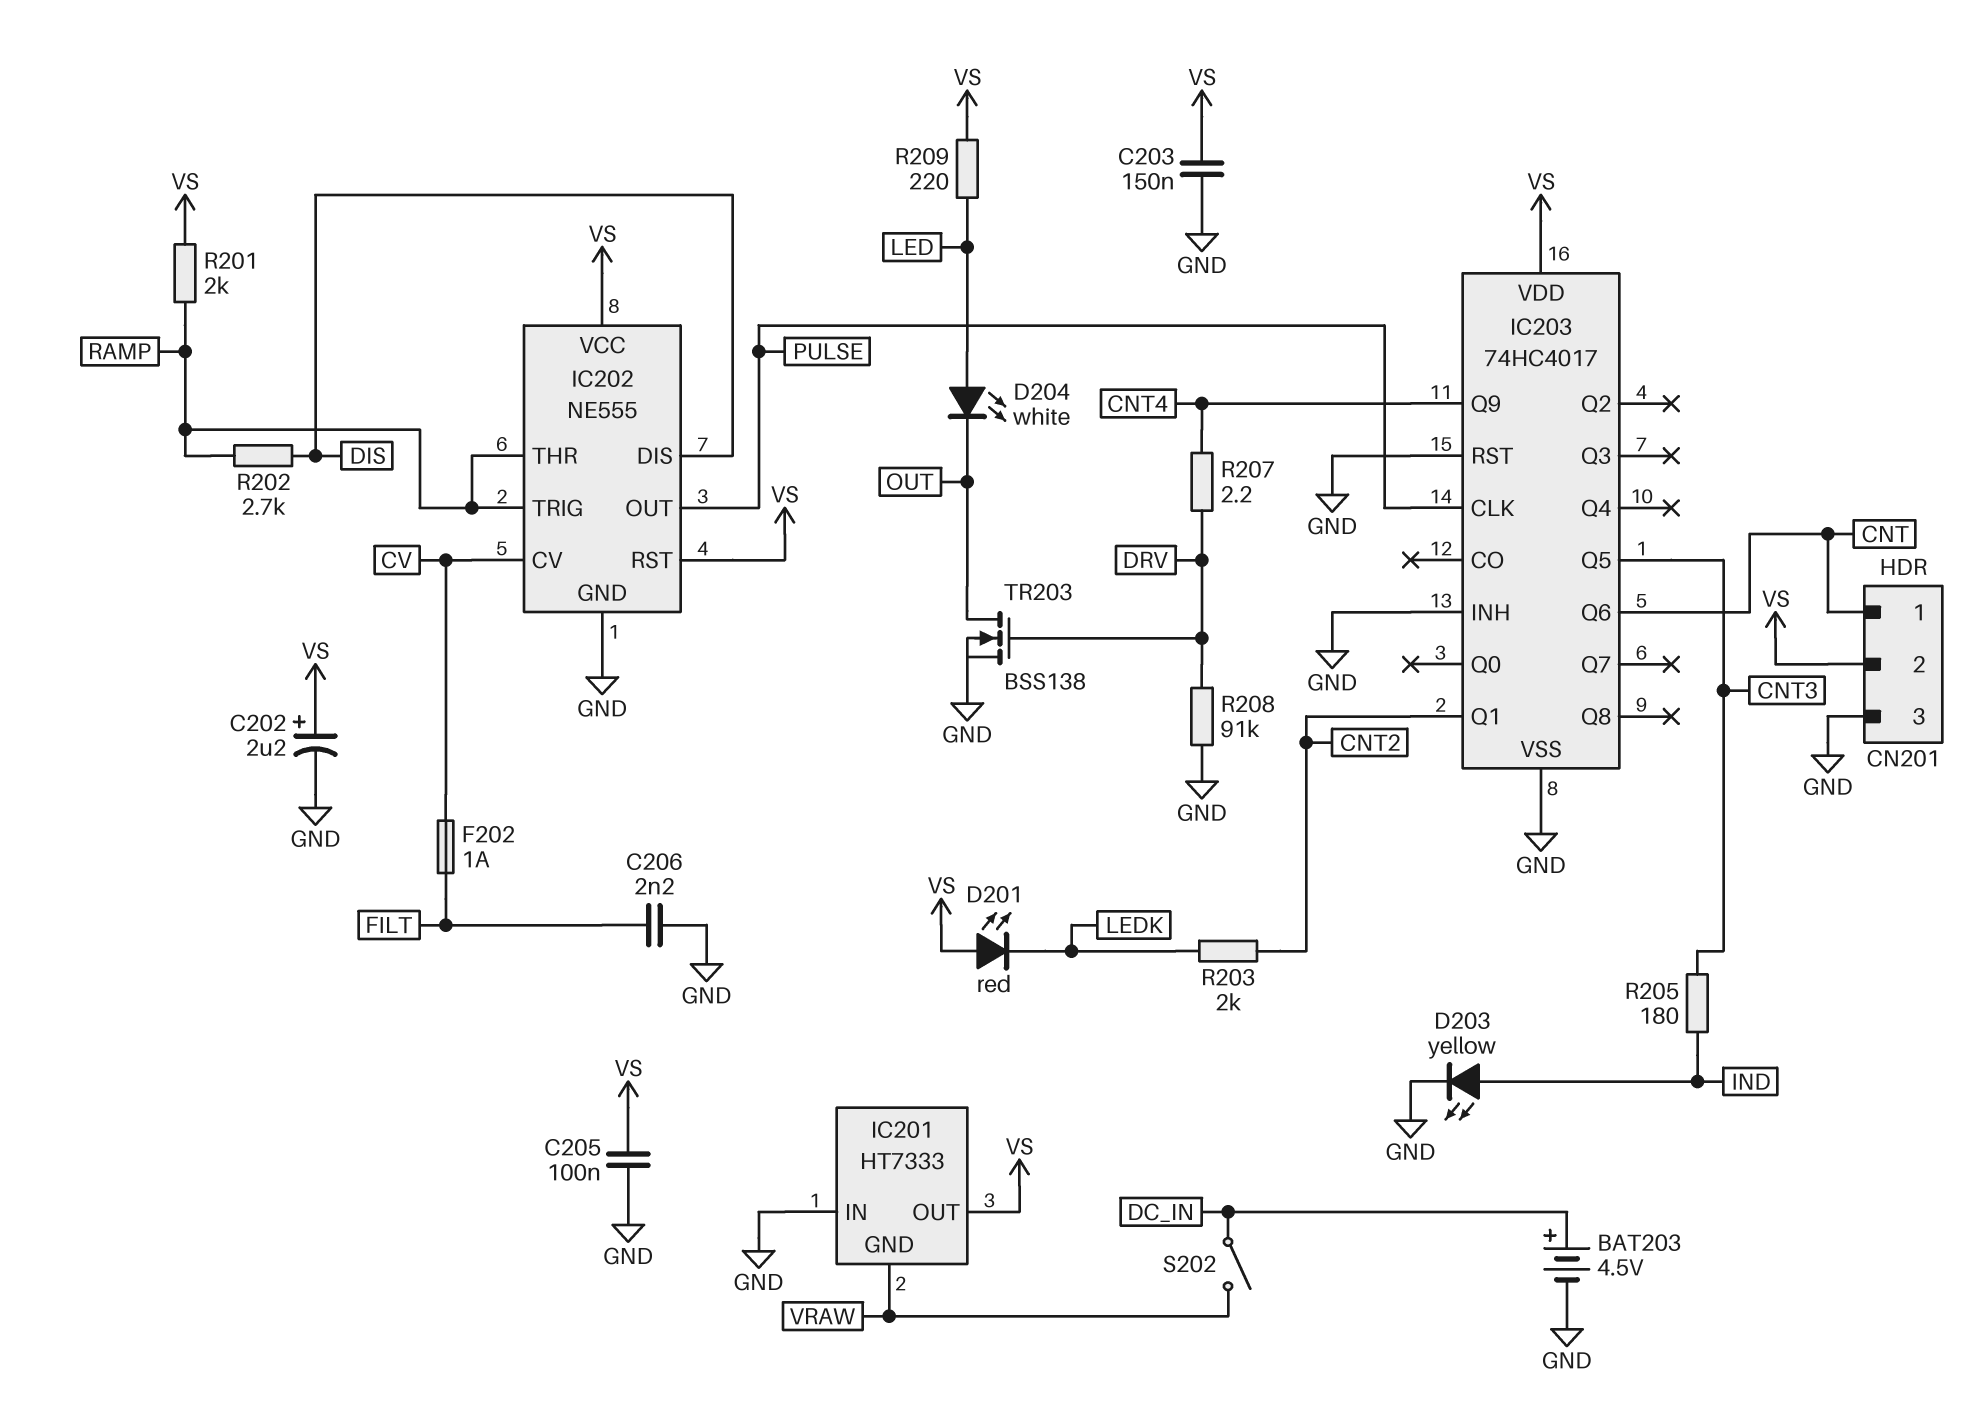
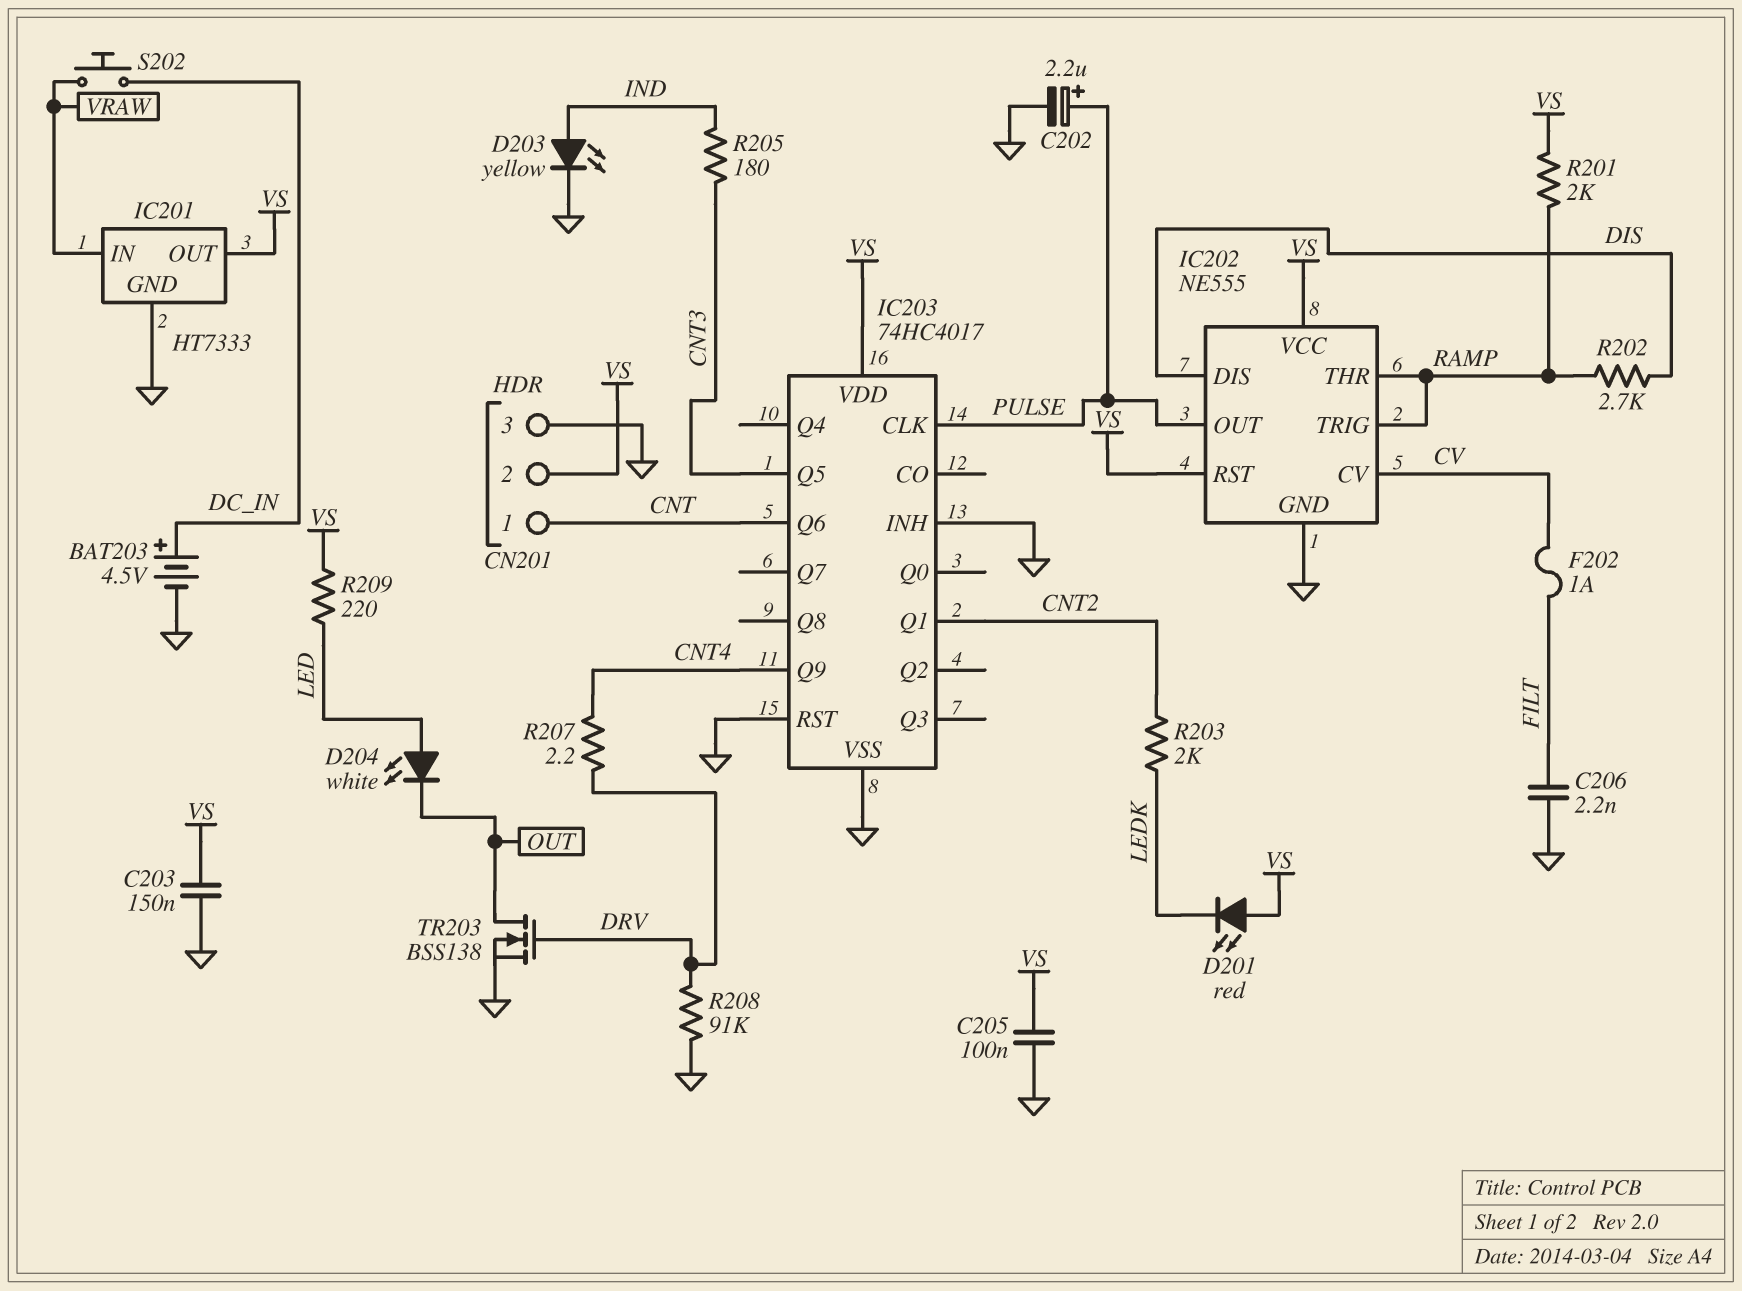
C202: 2.2uF (plus VS, minus GND) -> 2.2uF (plus PULSE, minus GND)
IC201 pin GND: VRAW -> GND
IC201 pin IN: GND -> VRAW
S202: switch (DC_IN, VRAW) -> button (DC_IN, VRAW)

